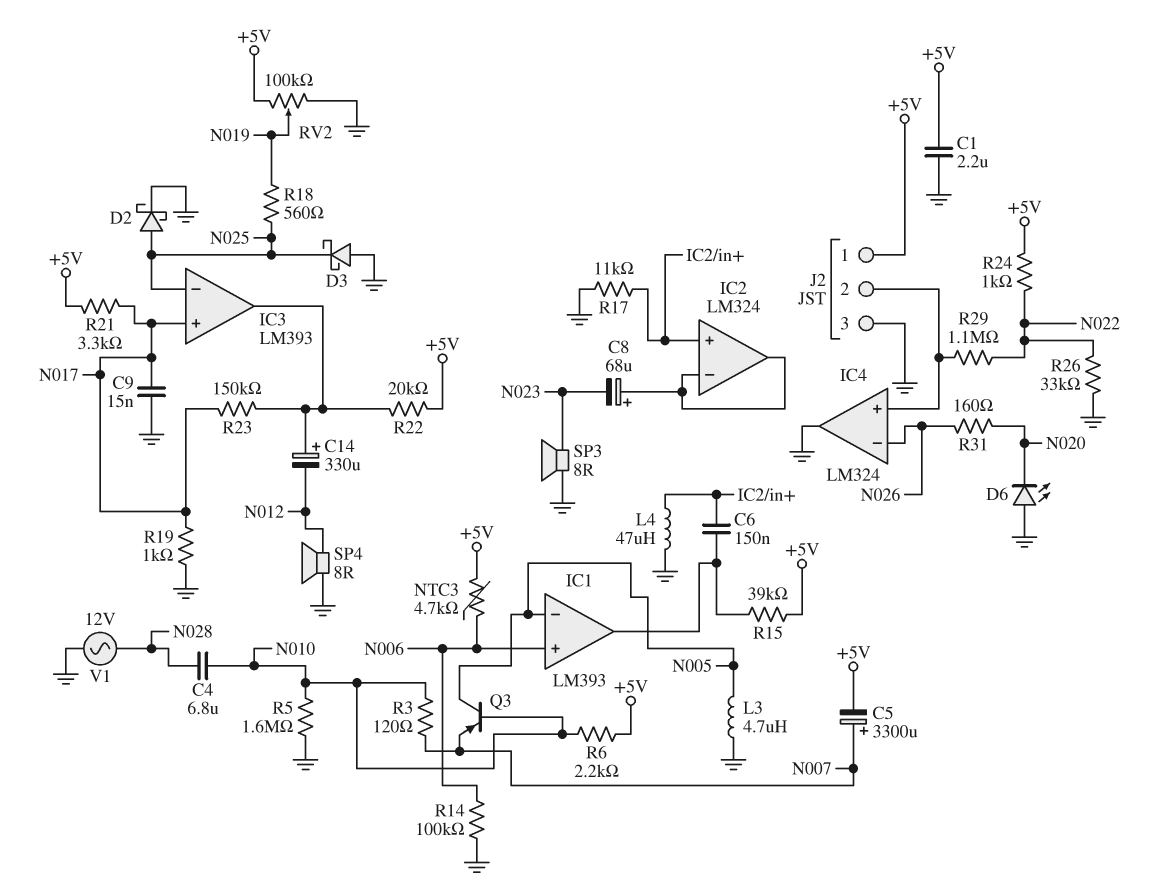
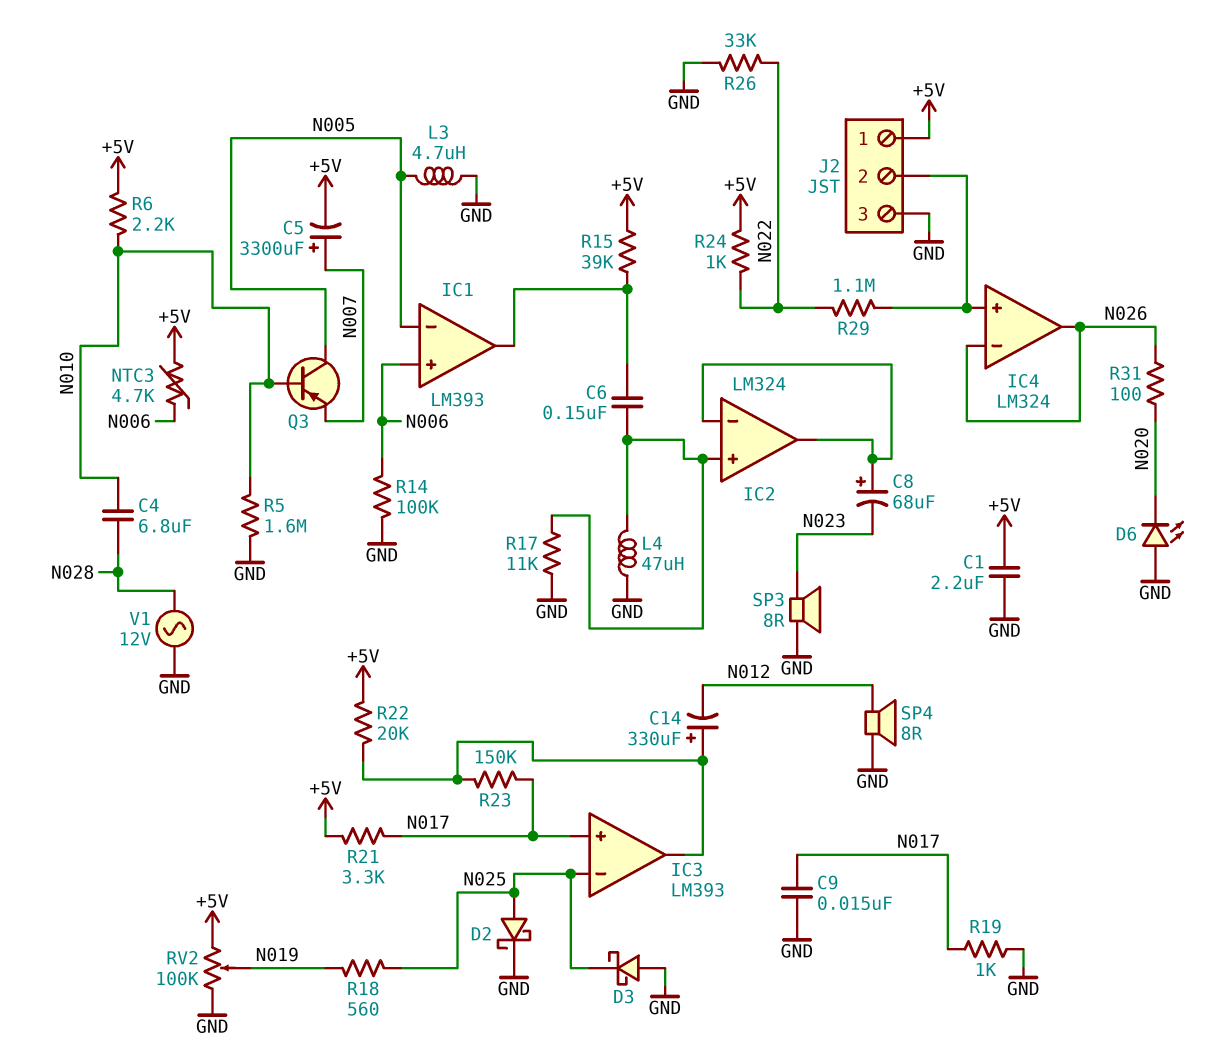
IC4 pin out: GND -> N026
R3: 120 (N007, N010) -> none
R31: 160 (N020, N026) -> 100 (N020, N026)

